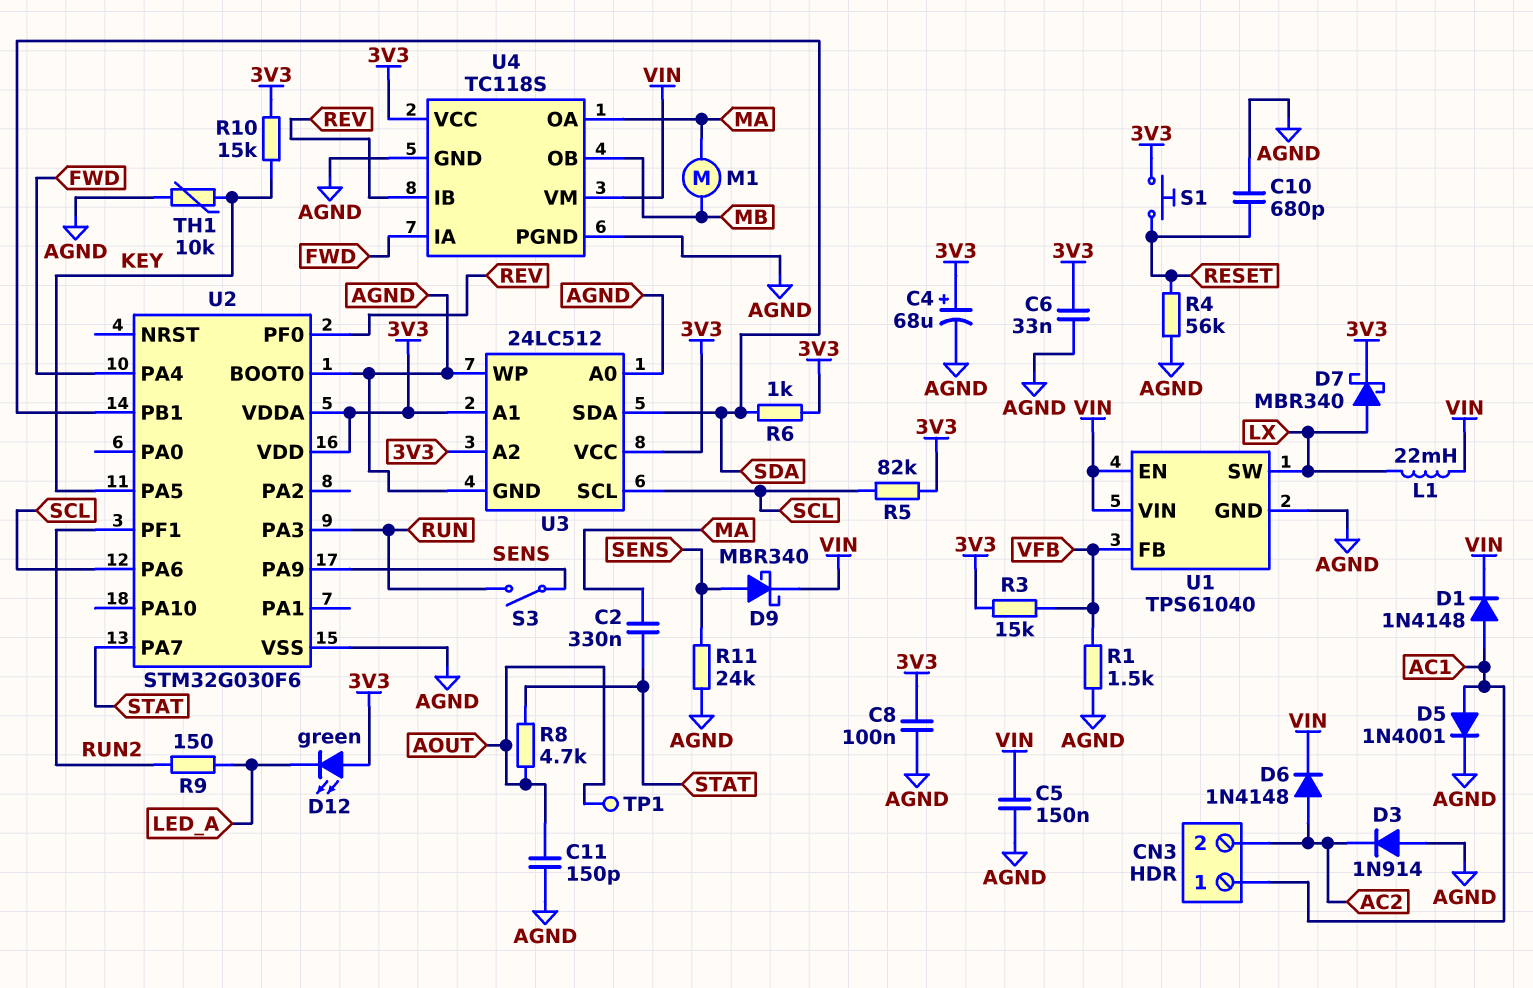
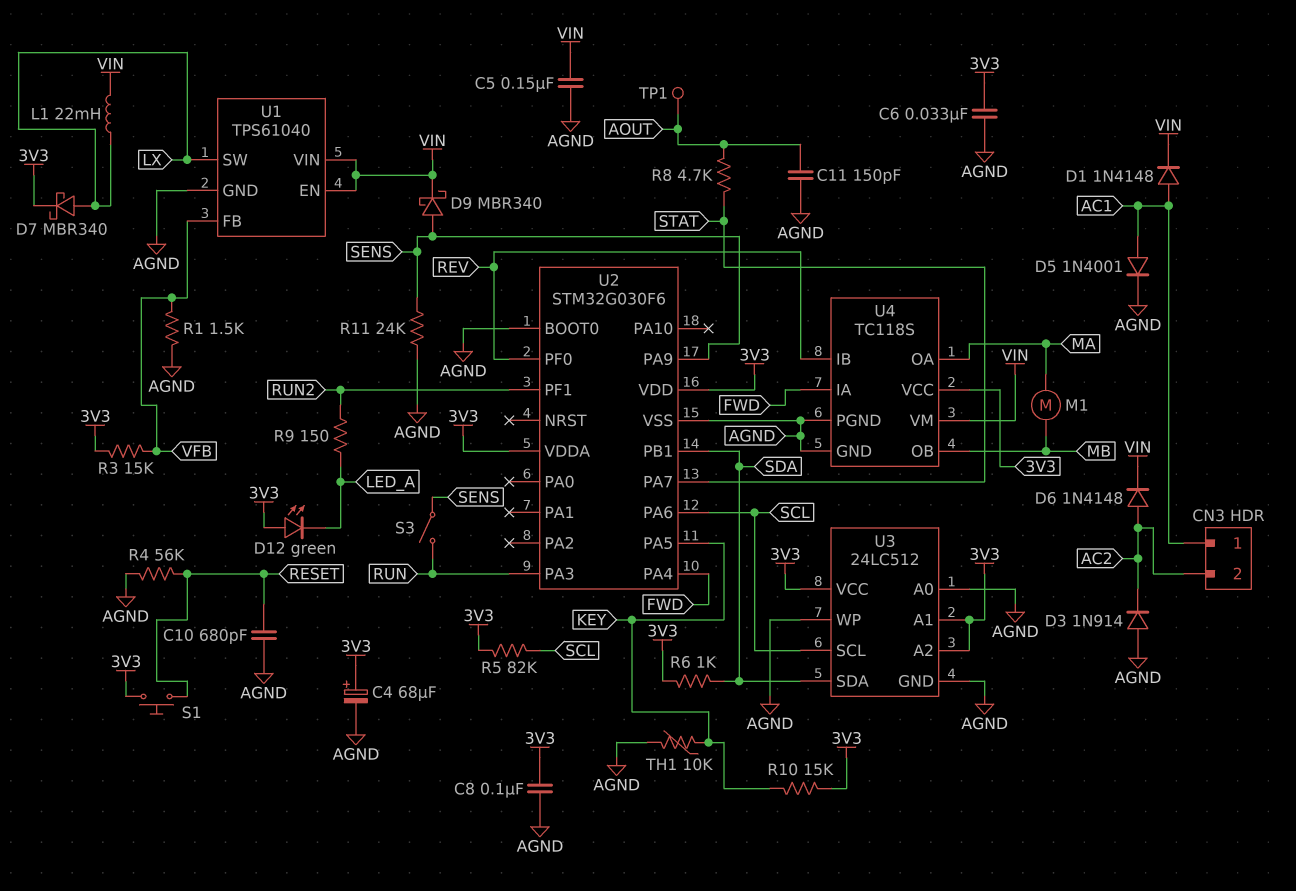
C2: 330nF (MA, STAT) -> none

